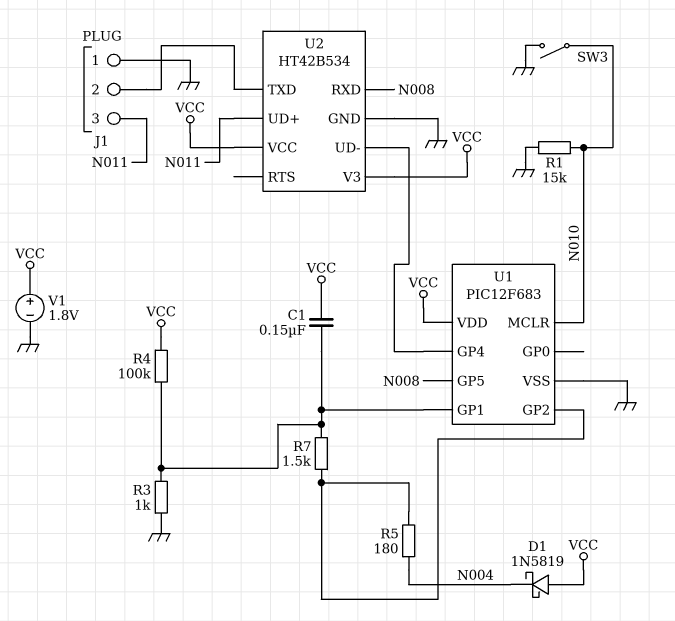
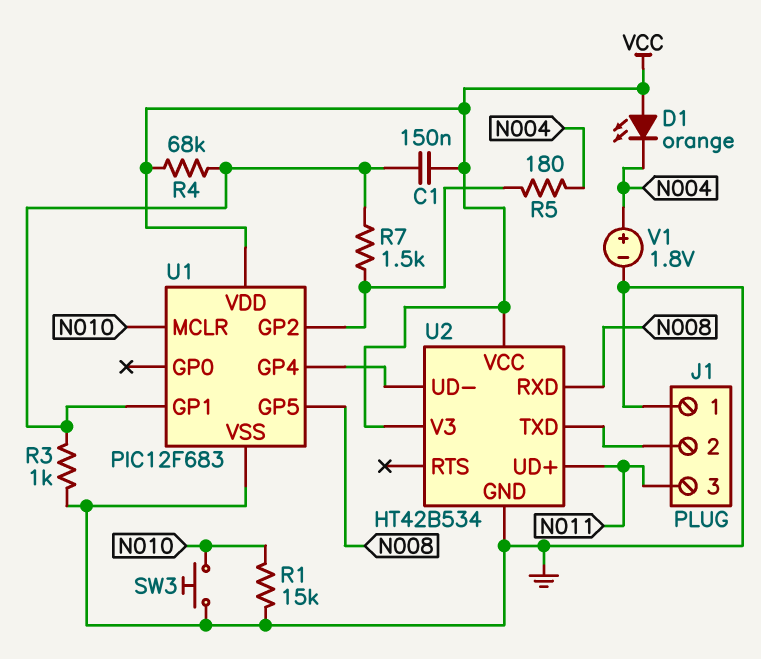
D1: schottky 1N5819 (A VCC, K N004) -> LED orange (A VCC, K N004)
R4: 100k (U1/GP1, VCC) -> 68k (U1/GP1, VCC)
SW3: switch (GND, N010) -> button (GND, N010)
V1: 1.8V (plus VCC, minus GND) -> 1.8V (plus N004, minus GND)

